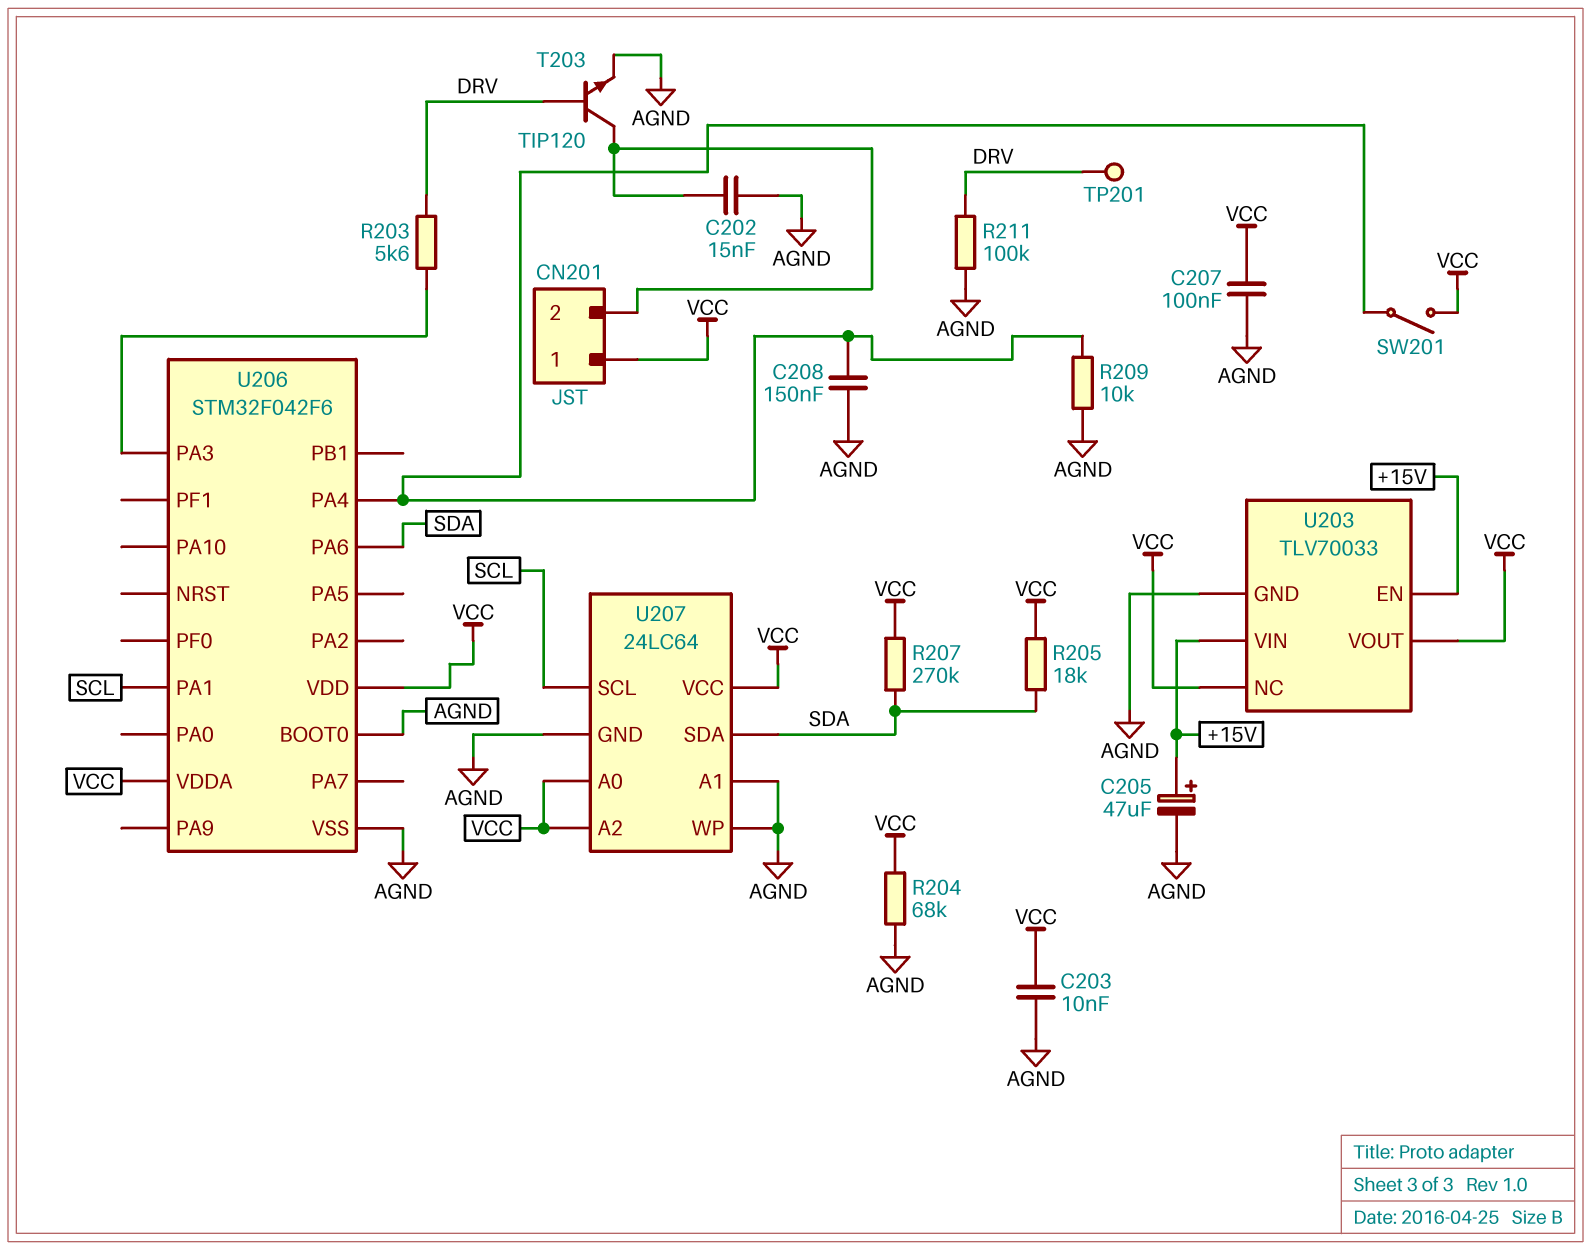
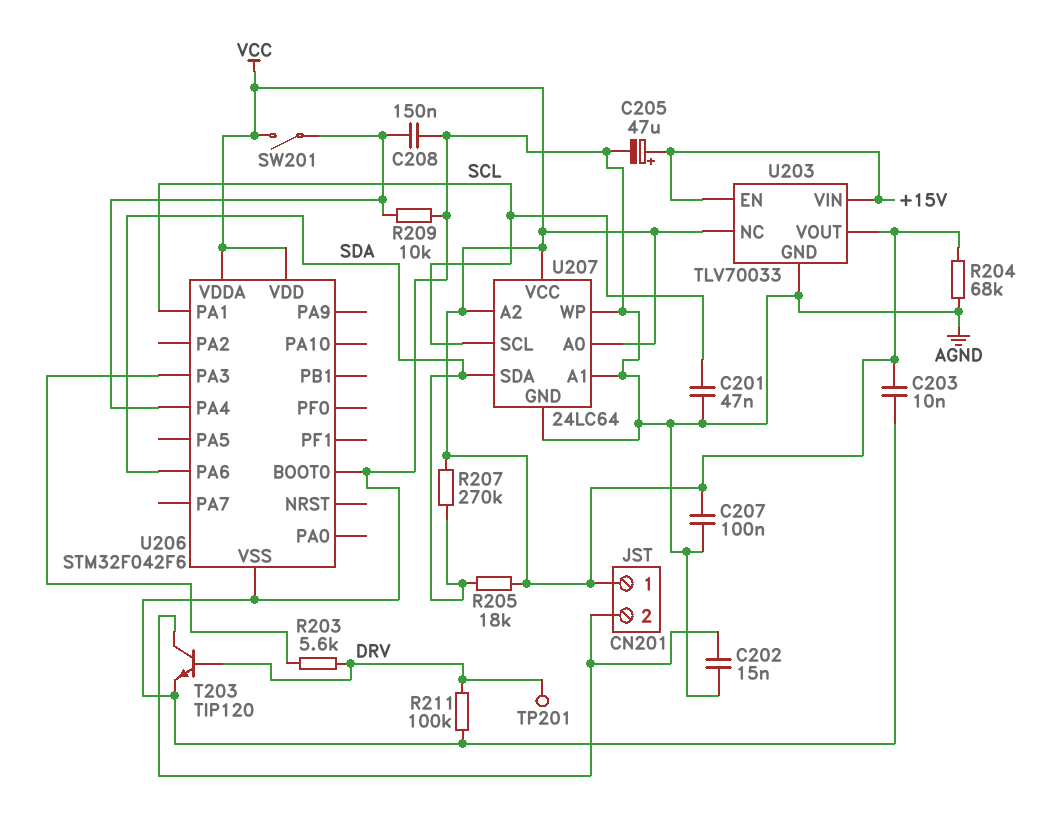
C201: none -> 47nF (AGND, SCL)

